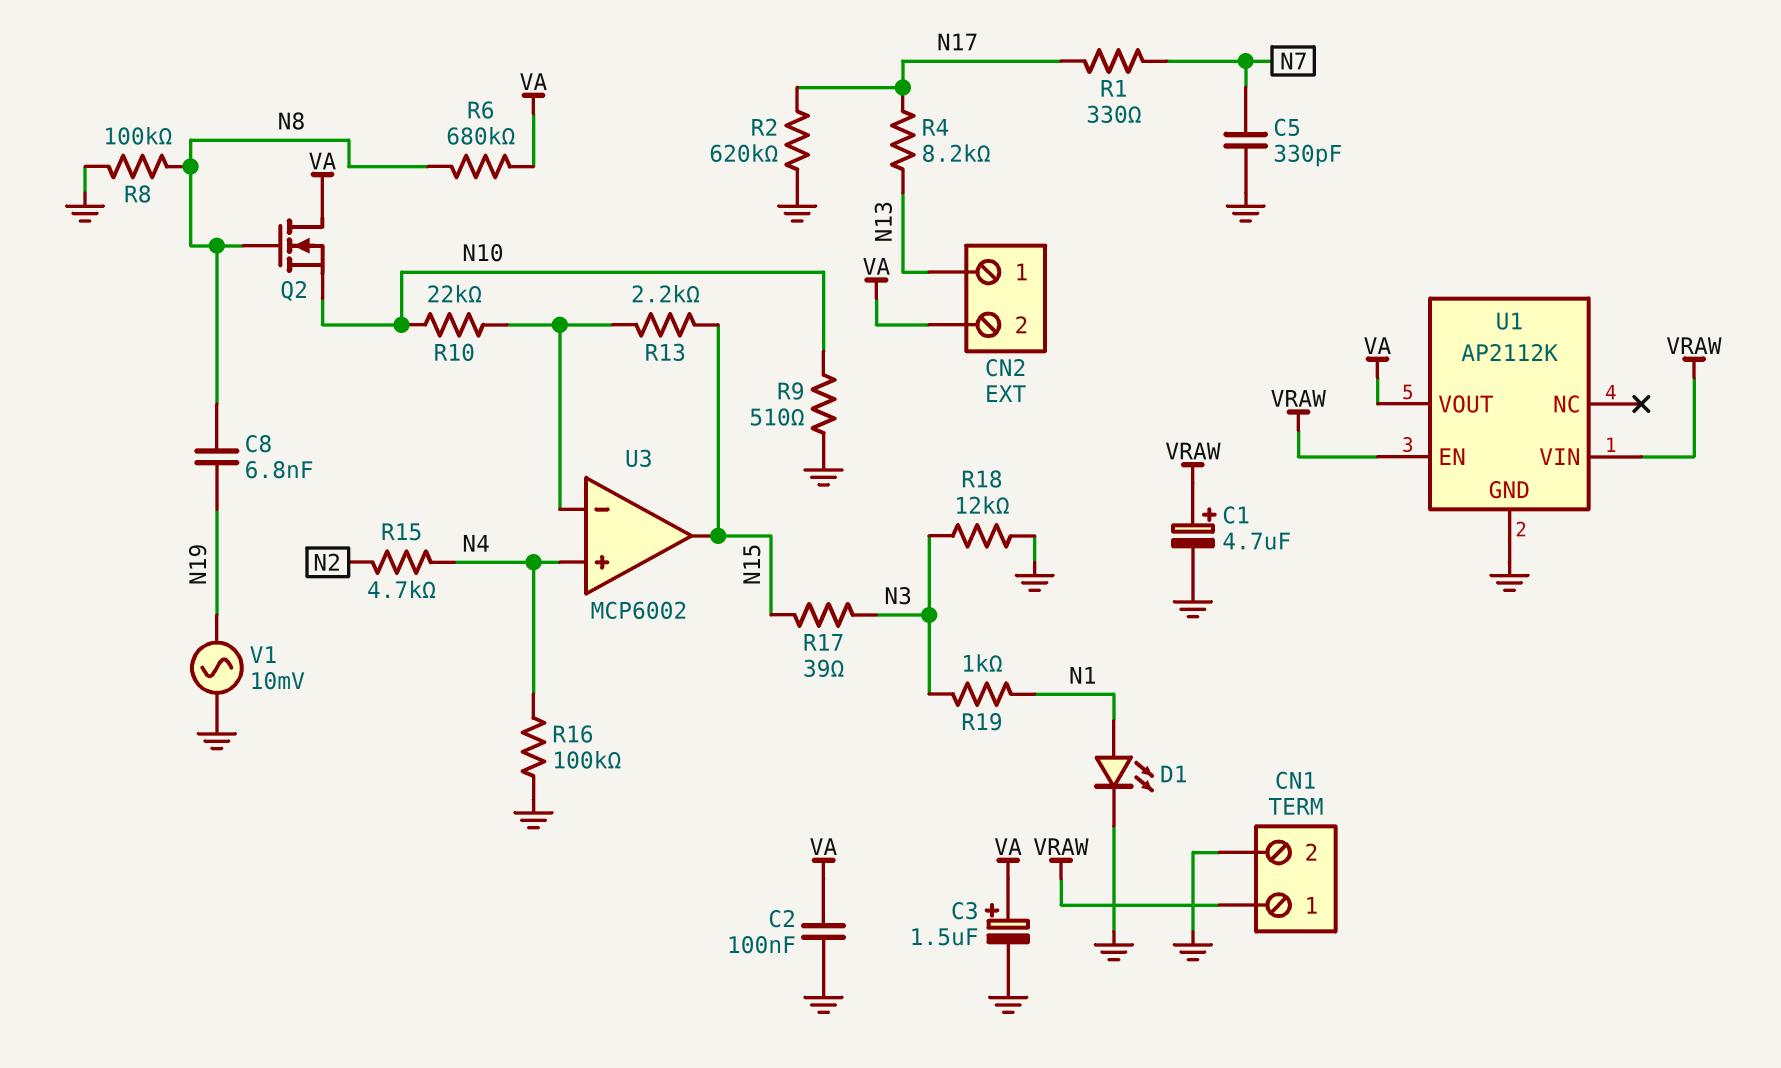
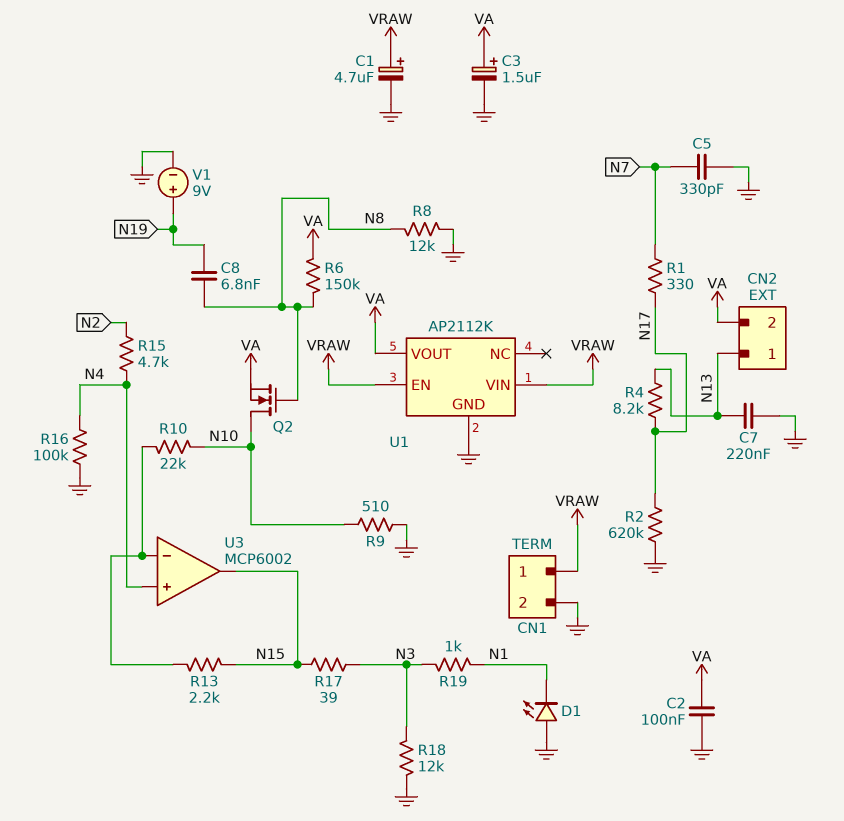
C7: none -> 220nF (GND, N13)
D1: LED (A N1, K GND) -> LED (A GND, K N1)
Q2: NMOS (G N8, D VA, S N10) -> NMOS (G N8, D N10, S VA)
R6: 680k (N8, VA) -> 150k (N8, VA)
R8: 100k (GND, N8) -> 12k (GND, N8)
V1: AC 10mV (GND, N19) -> 9V (plus N19, minus GND)

